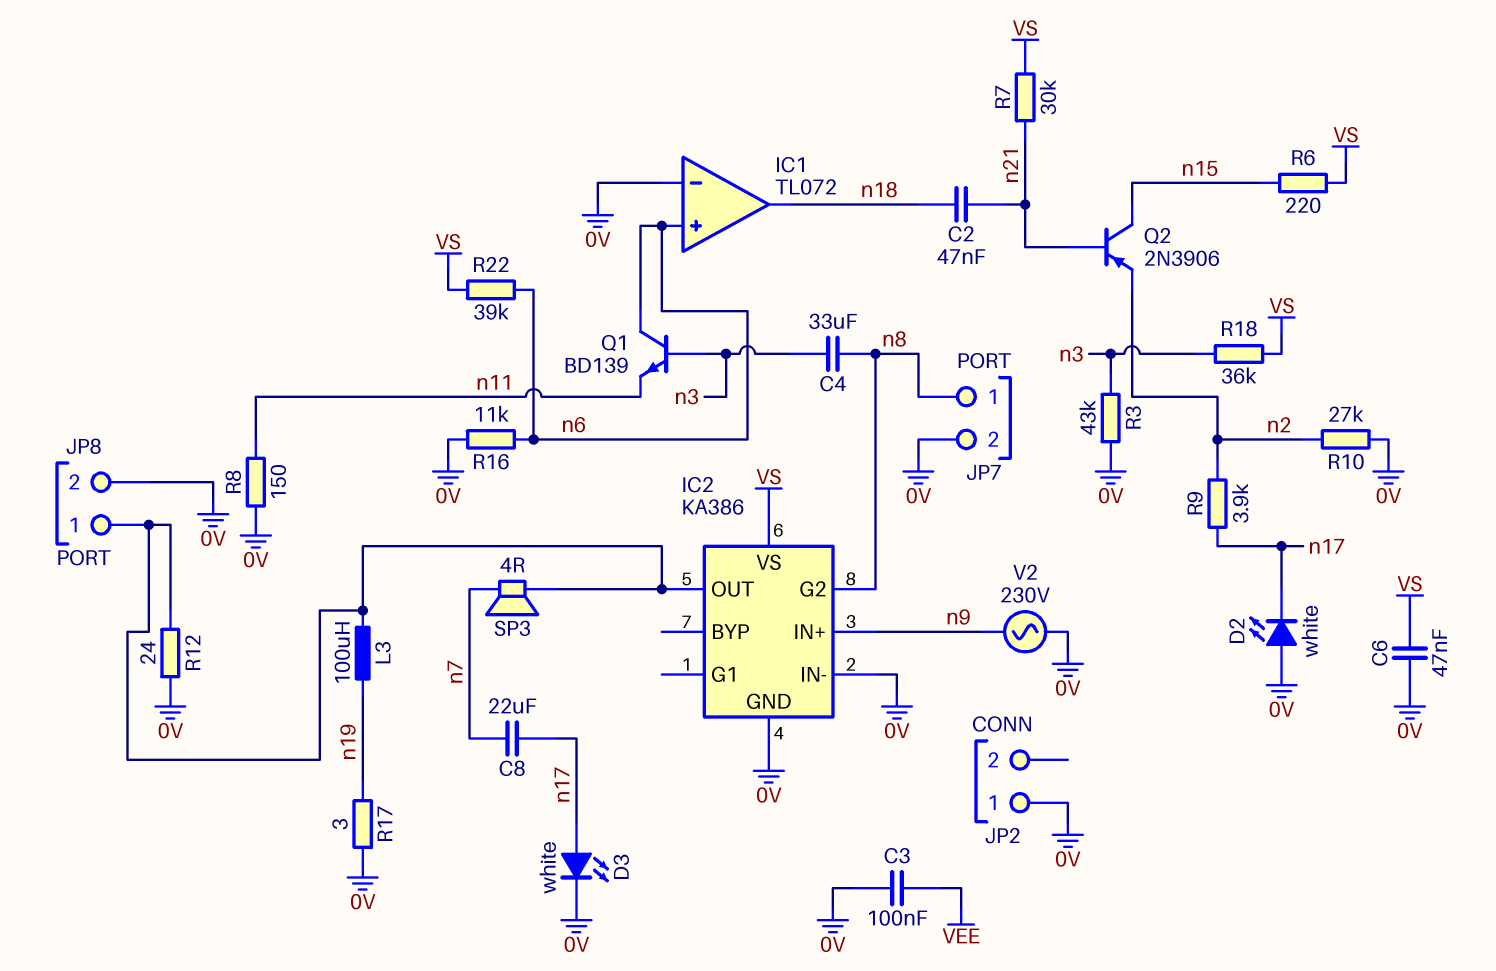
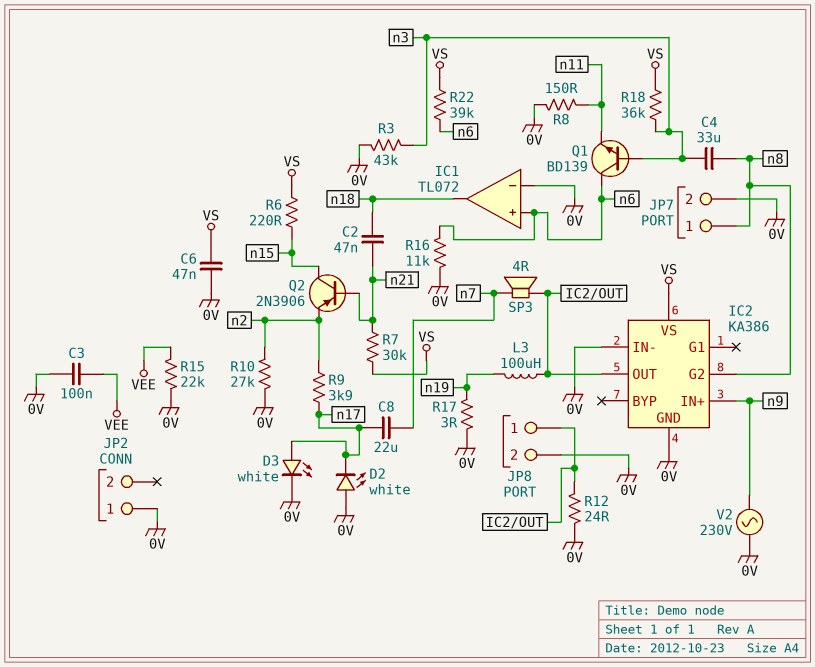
R15: none -> 22k (0V, VEE)

